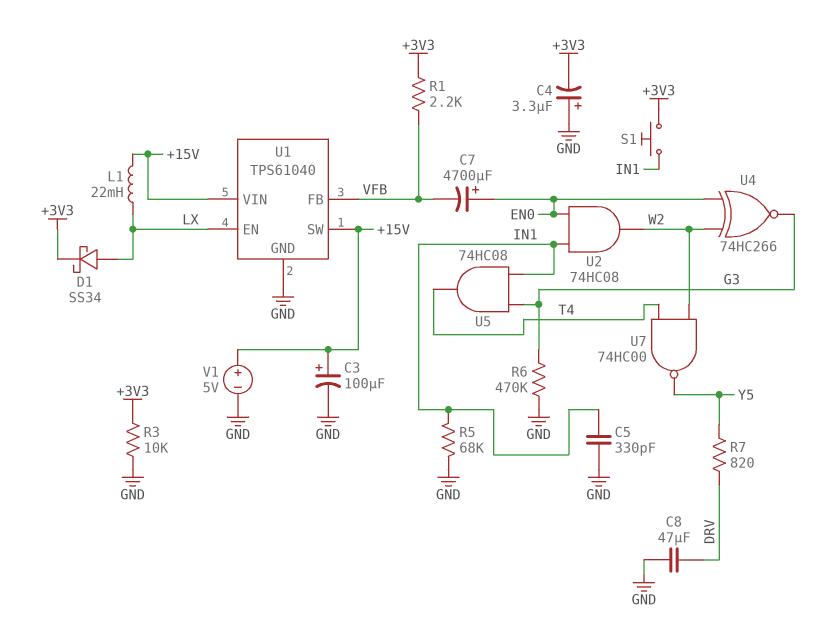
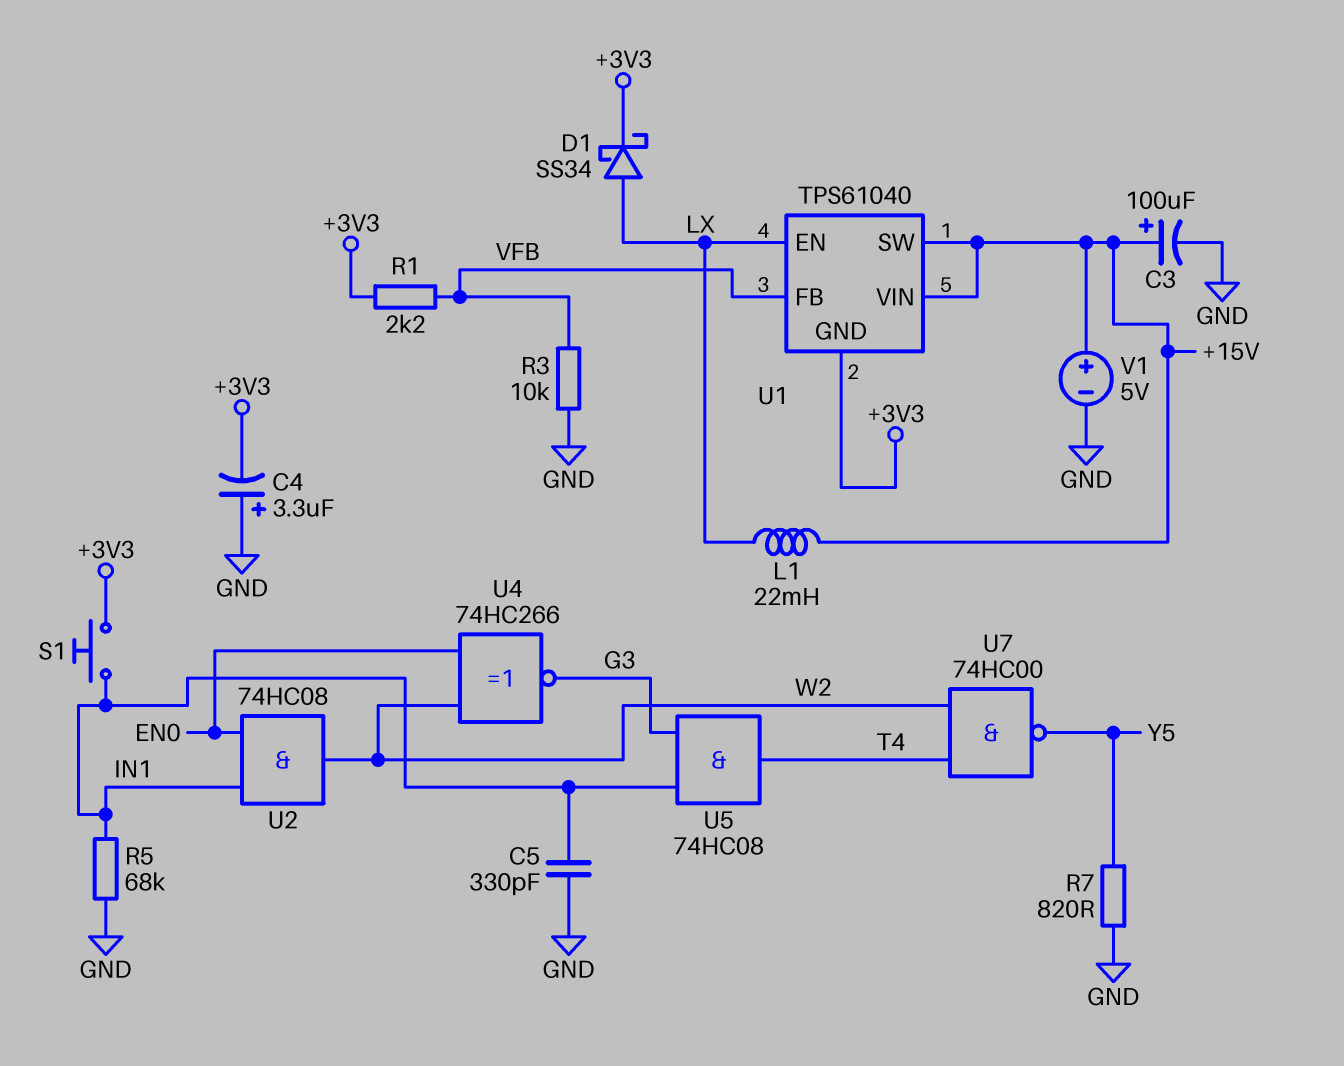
C7: 4700uF (plus EN0, minus VFB) -> none
C8: 47uF (DRV, GND) -> none
R3: 10k (+3V3, GND) -> 10k (GND, VFB)
R6: 470k (G3, GND) -> none
R7: 820 (DRV, Y5) -> 820 (GND, Y5)
U1 pin GND: GND -> +3V3

